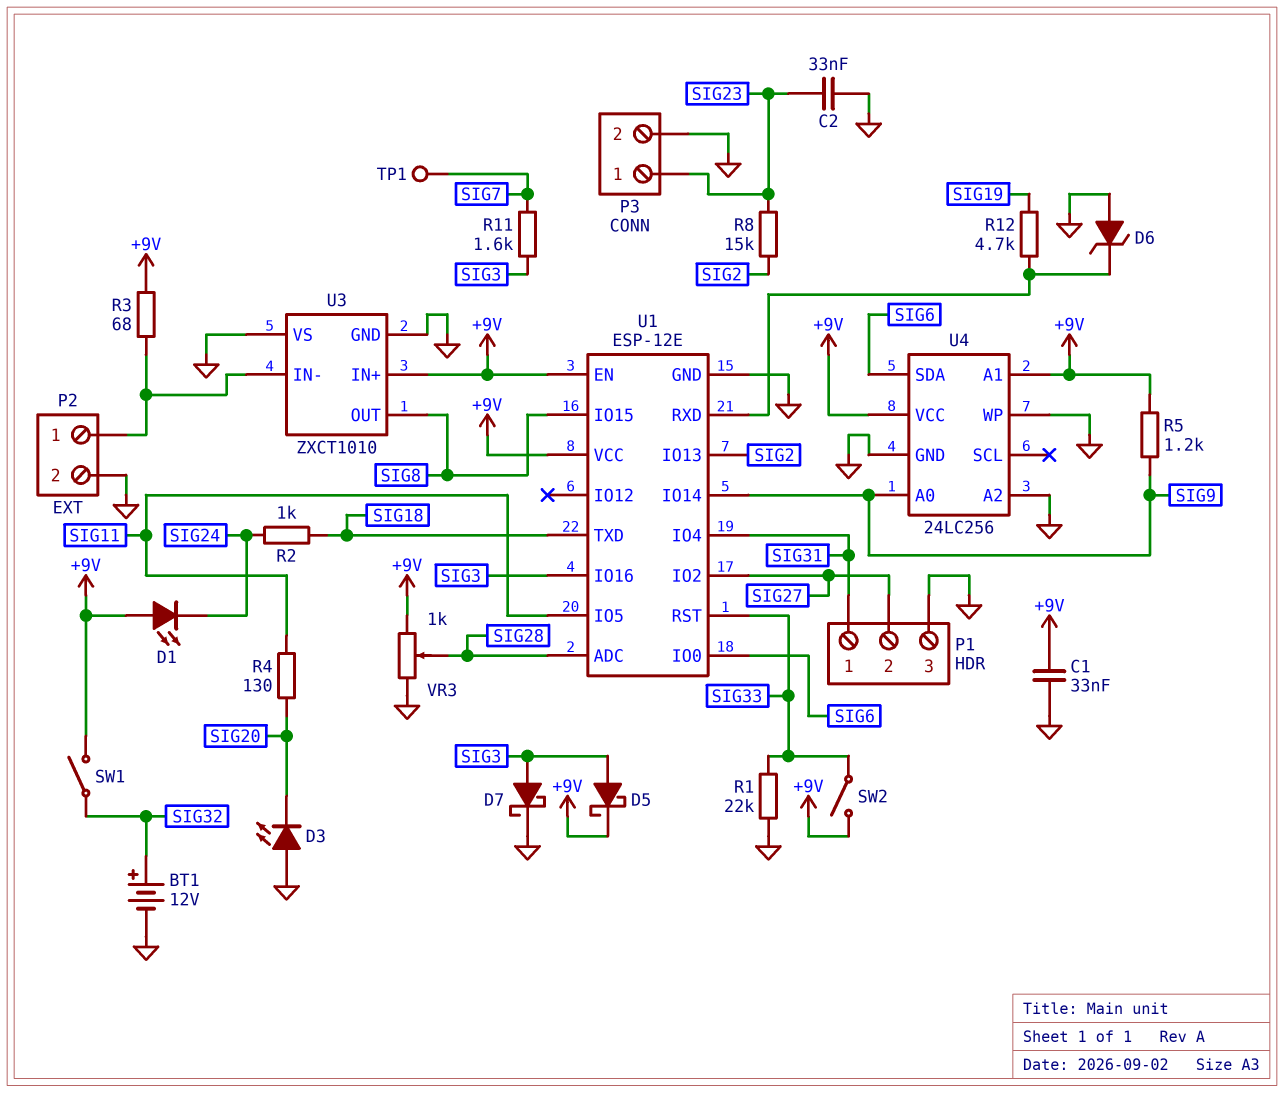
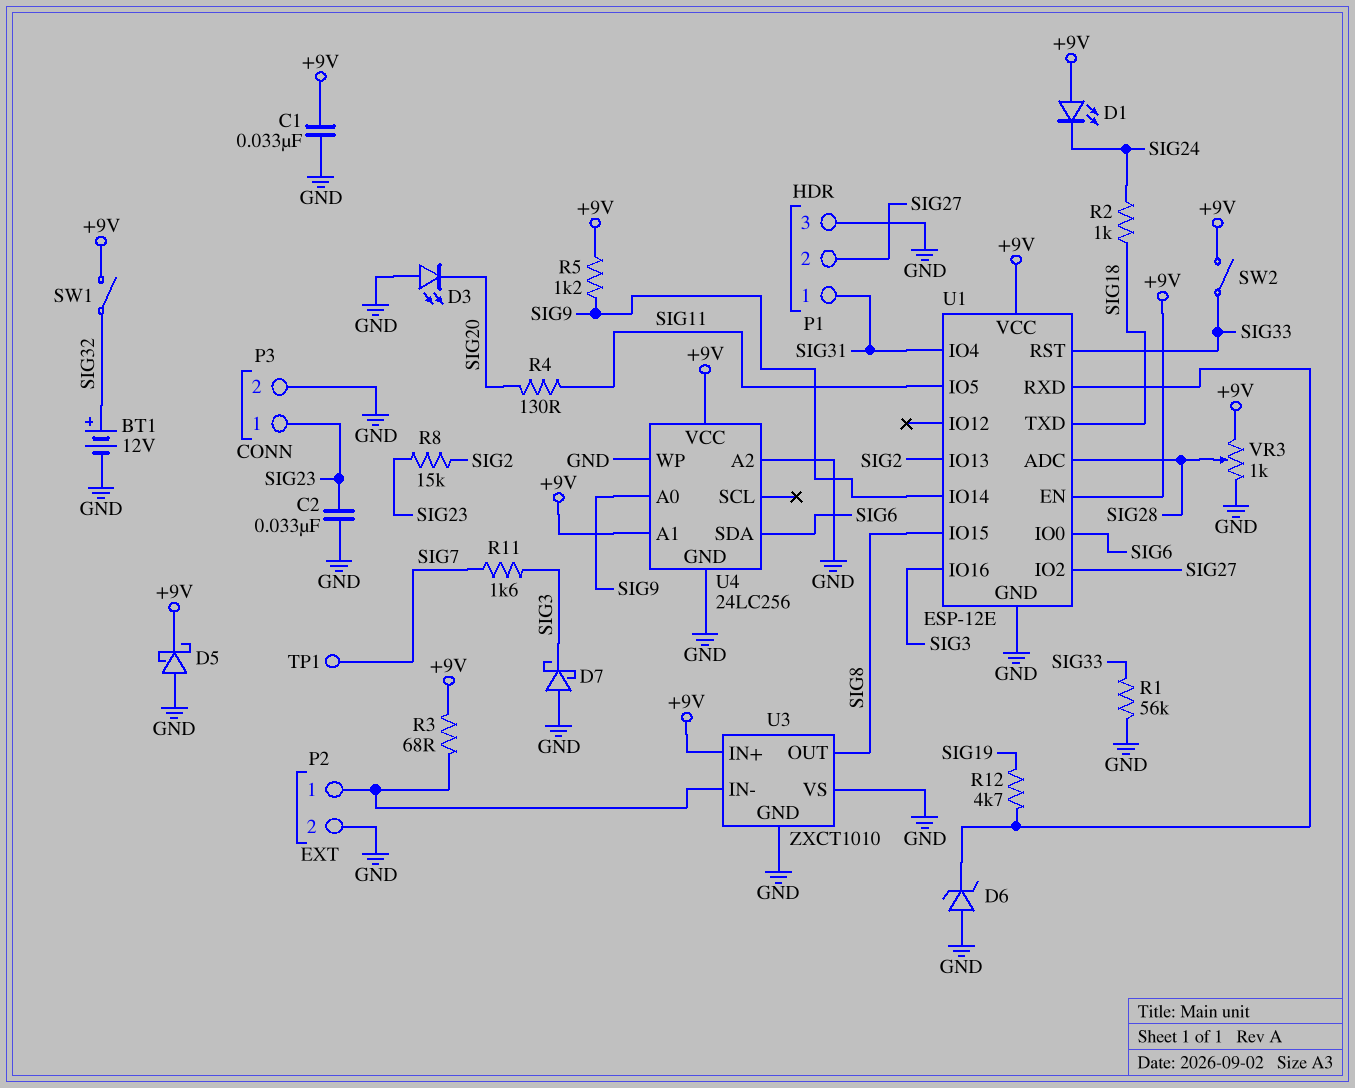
D5: schottky (A SIG3, K +9V) -> schottky (A GND, K +9V)
D7: schottky (A SIG3, K GND) -> schottky (A GND, K SIG3)
R1: 22k (GND, SIG33) -> 56k (GND, SIG33)

